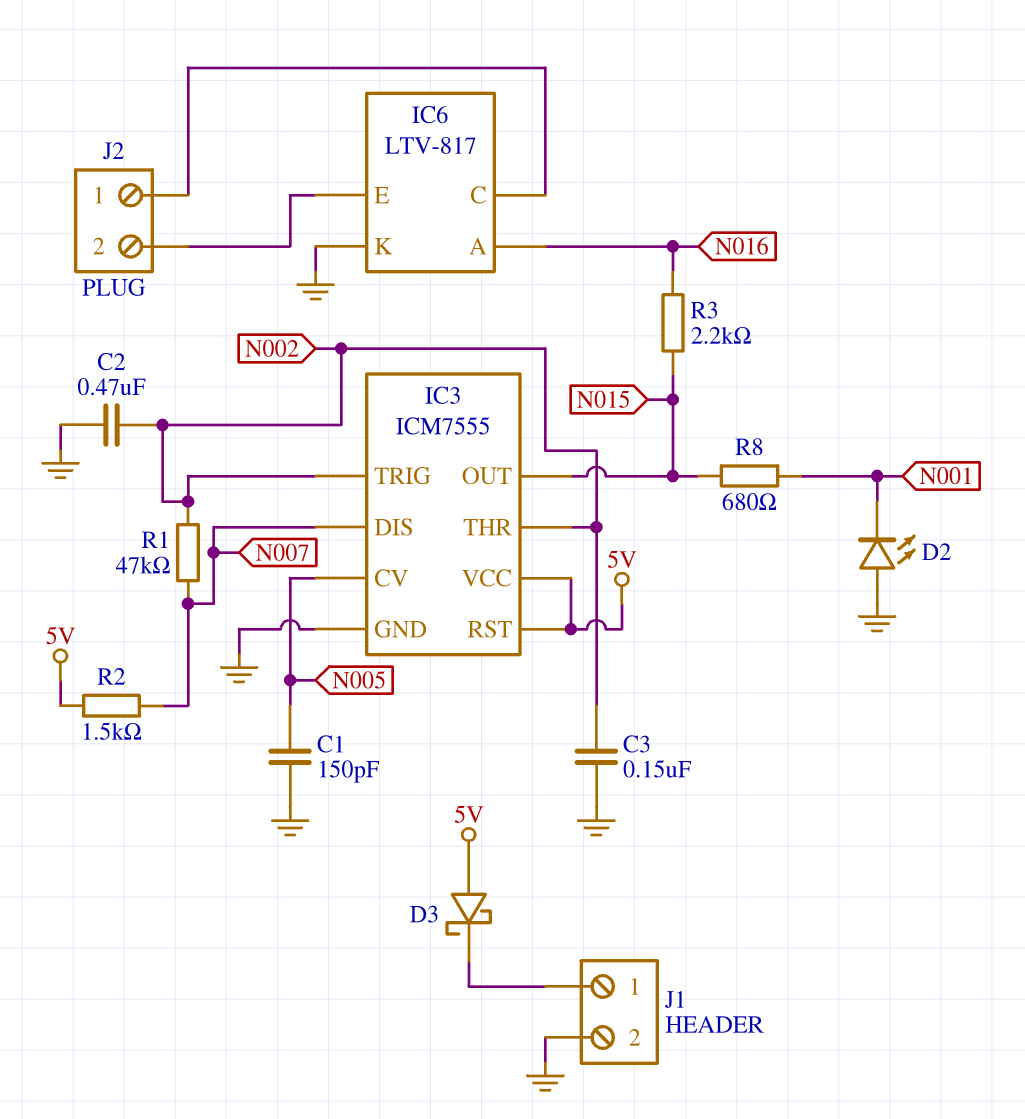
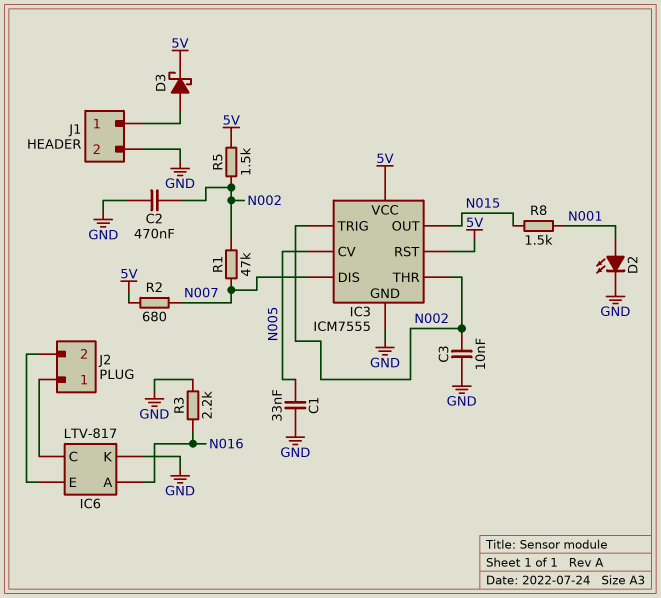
C1: 150pF (GND, N005) -> 33nF (GND, N005)
C3: 150nF (GND, N002) -> 10nF (GND, N002)
D2: LED (A GND, K N001) -> LED (A N001, K GND)
D3: schottky (A 5V, K J1/1) -> schottky (A J1/1, K 5V)
R2: 1.5k (5V, N007) -> 680 (5V, N007)
R3: 2.2k (N015, N016) -> 2.2k (GND, N016)
R5: none -> 1.5k (5V, N002)
R8: 680 (N001, N015) -> 1.5k (N001, N015)

